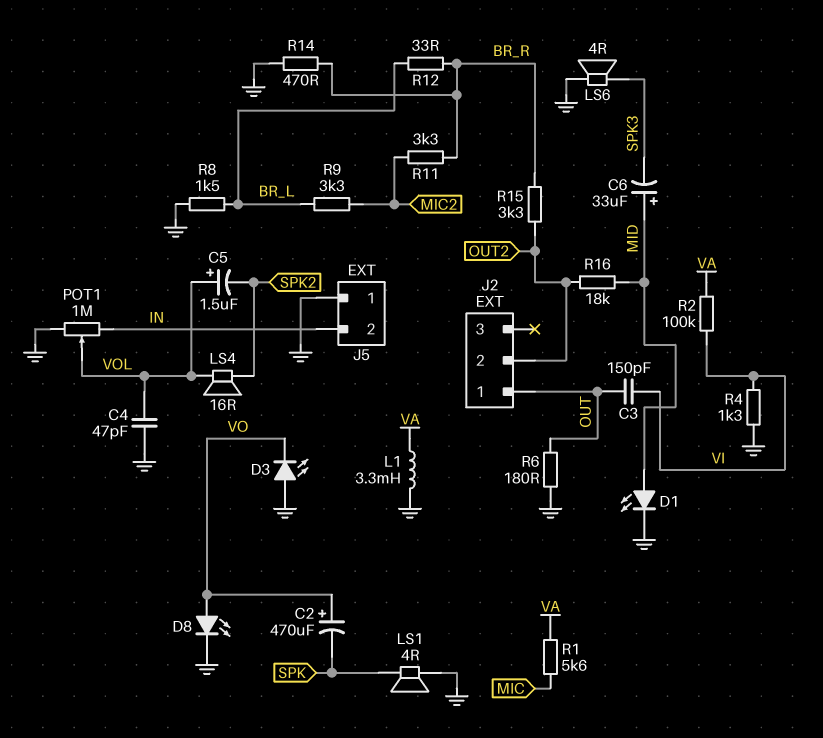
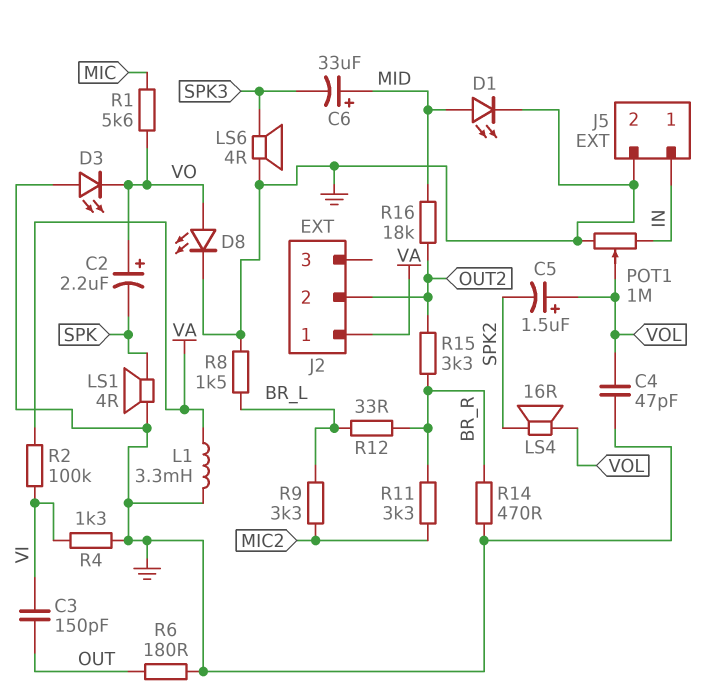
C2: 470uF (plus VO, minus SPK) -> 2.2uF (plus VO, minus SPK)
J2 pin 1: OUT -> VA
J5 pin 1: GND -> IN
J5 pin 2: IN -> GND
R1: 5.6k (MIC, VA) -> 5.6k (MIC, VO)

